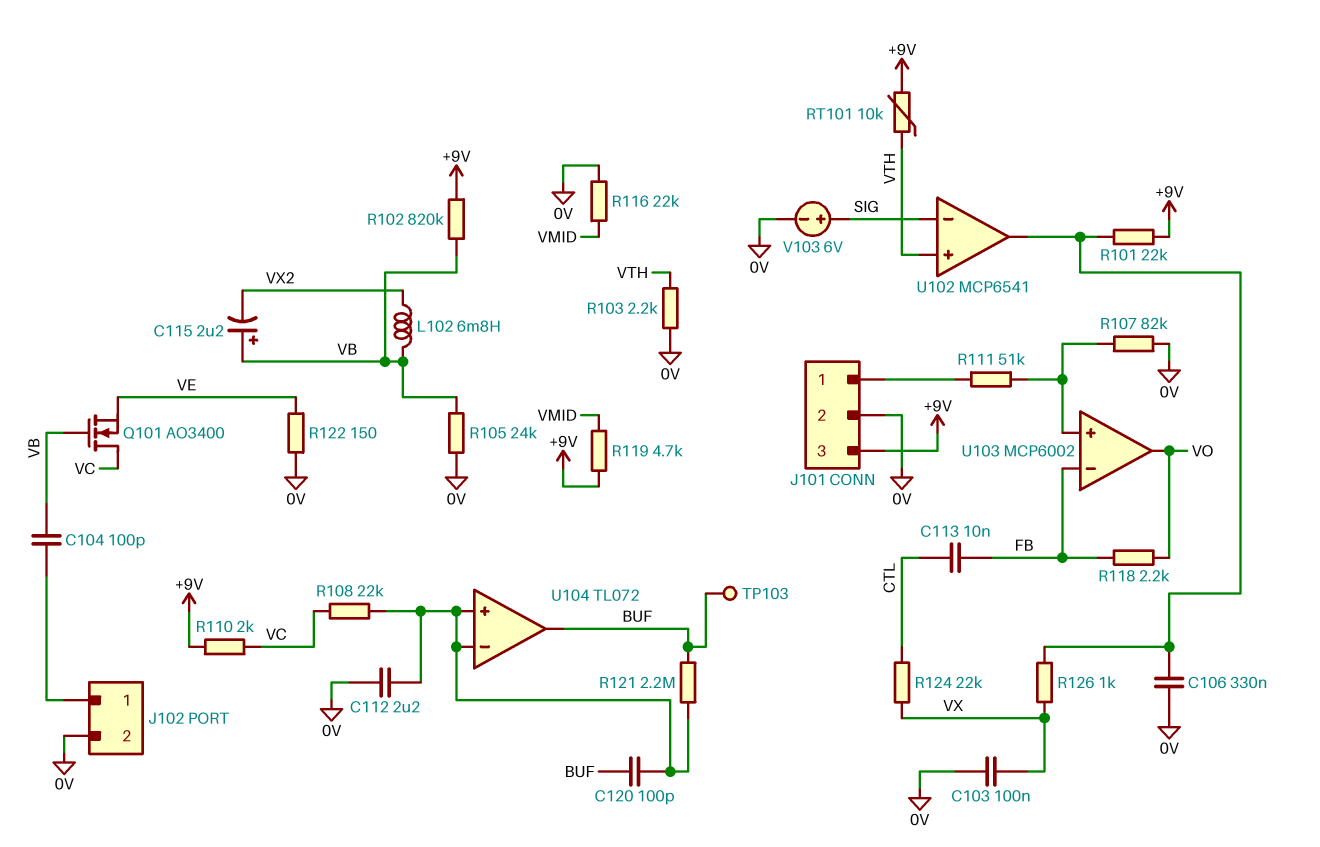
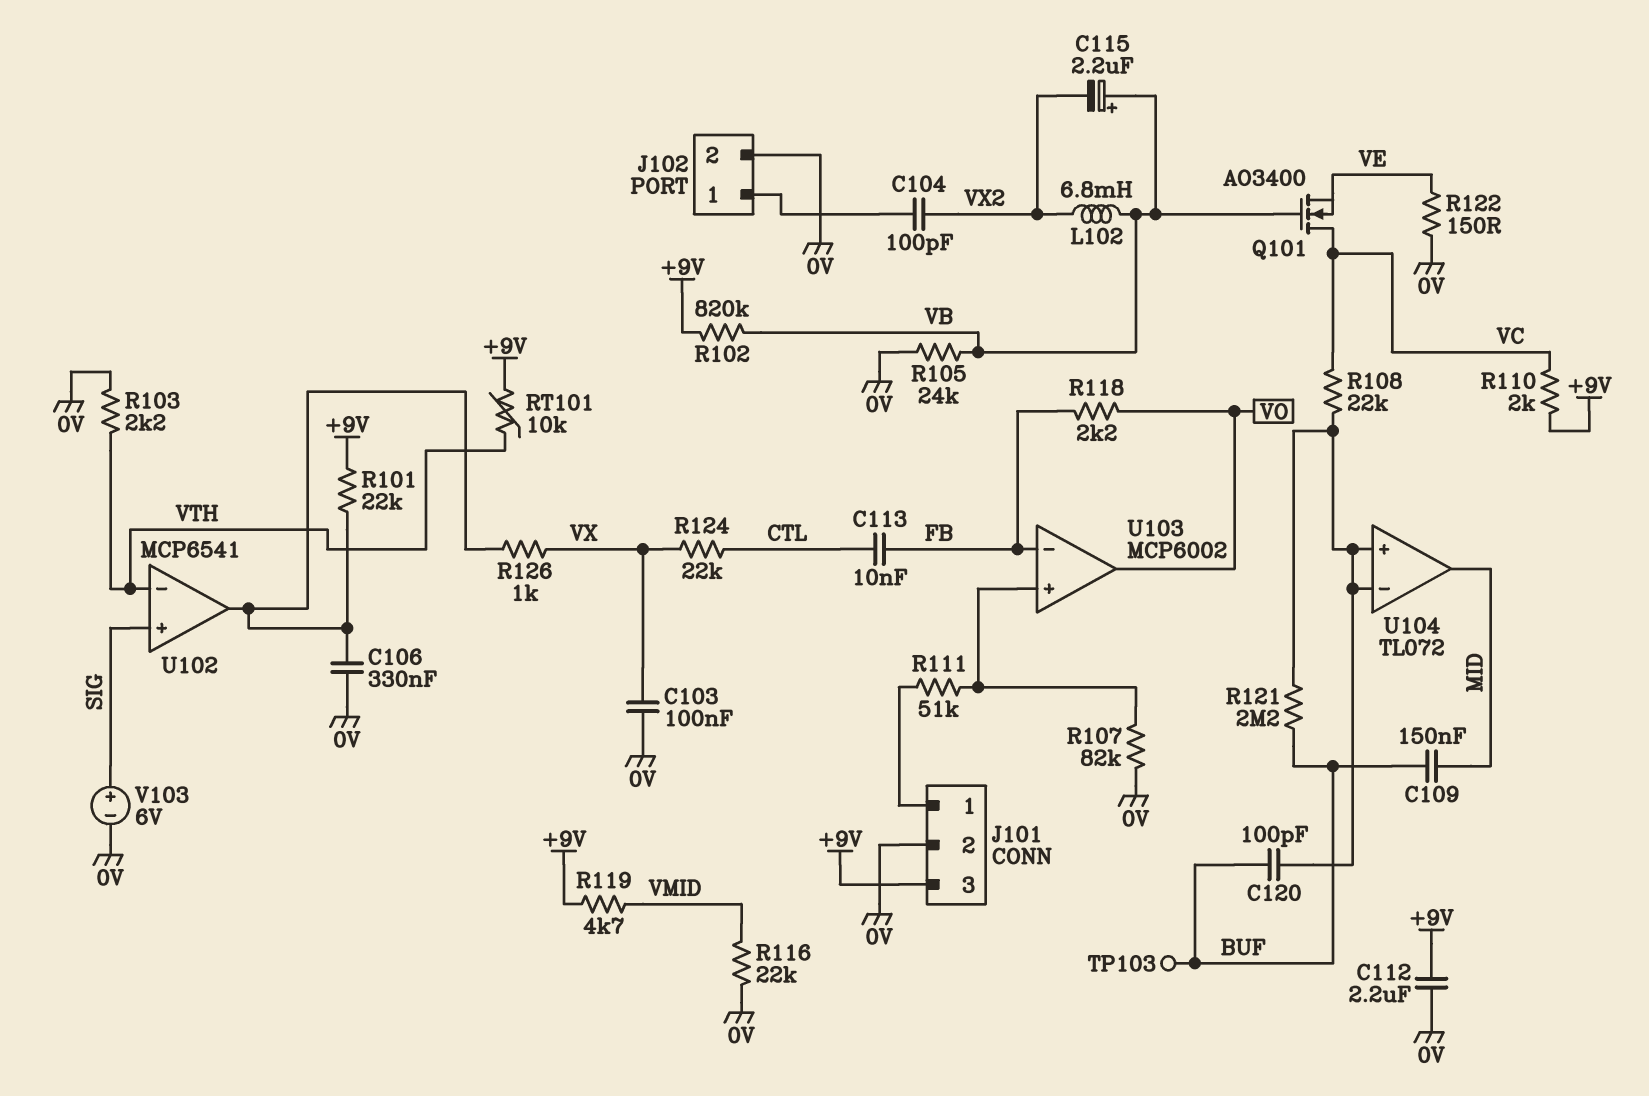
C104: 100pF (J102/1, VB) -> 100pF (J102/1, VX2)
C109: none -> 150nF (BUF, MID)
C112: 2.2uF (0V, U104/in+) -> 2.2uF (+9V, 0V)
U102 pin in+: VTH -> SIG
U102 pin in-: SIG -> VTH
U104 pin out: BUF -> MID

